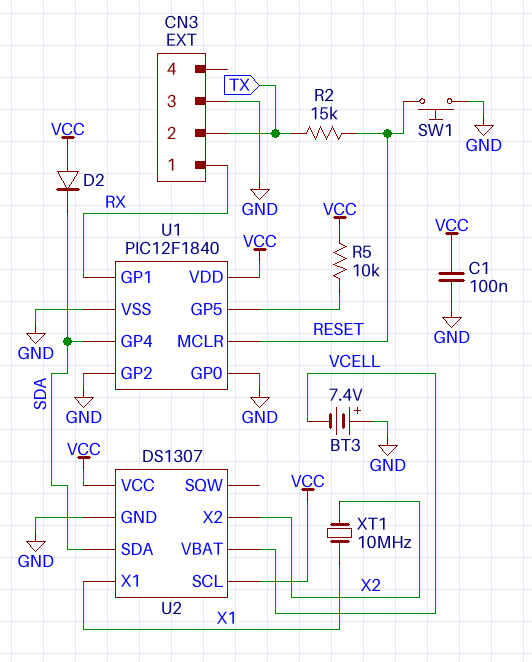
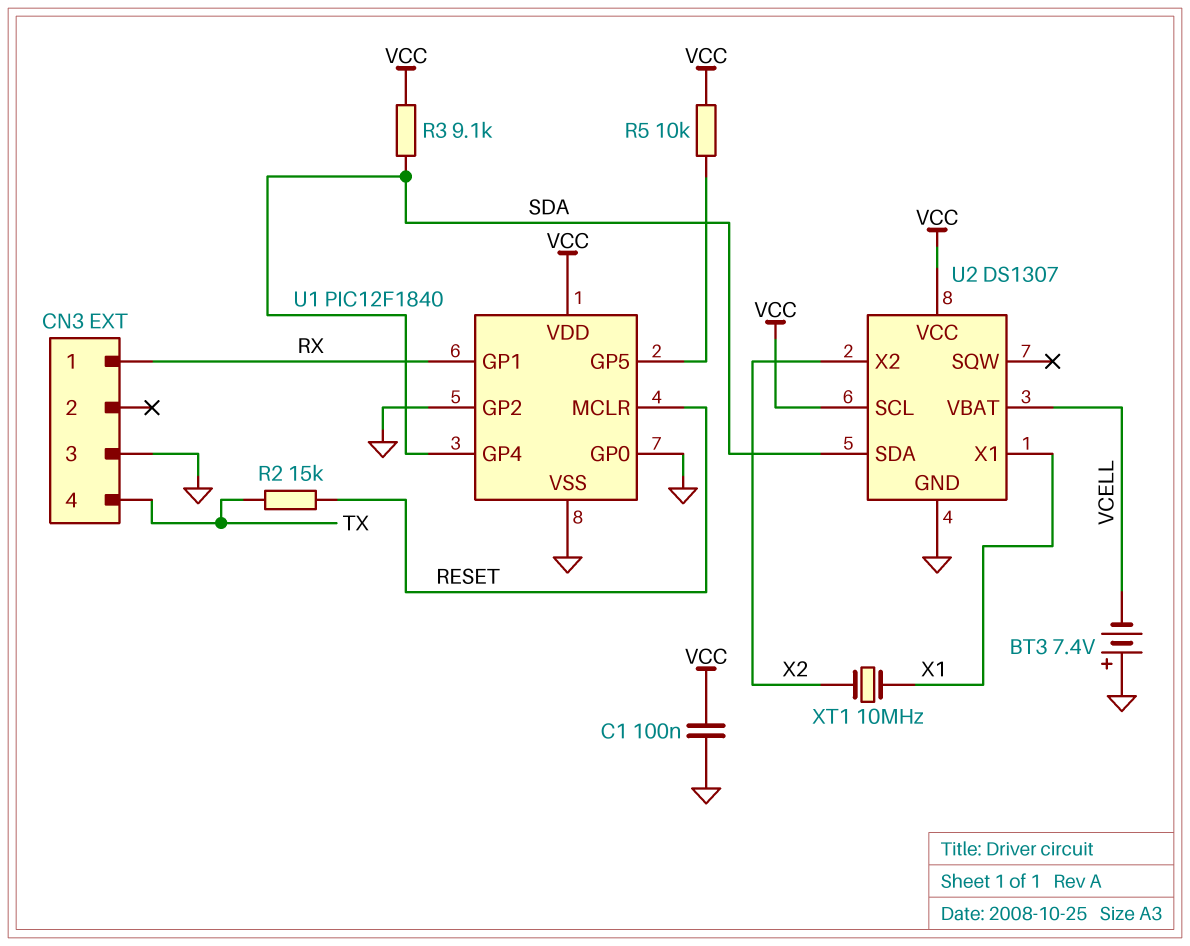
CN3 pin 2: TX -> none
CN3 pin 4: none -> TX
D2: diode (A VCC, K SDA) -> none
R3: none -> 9.1k (SDA, VCC)
SW1: button (GND, RESET) -> none

